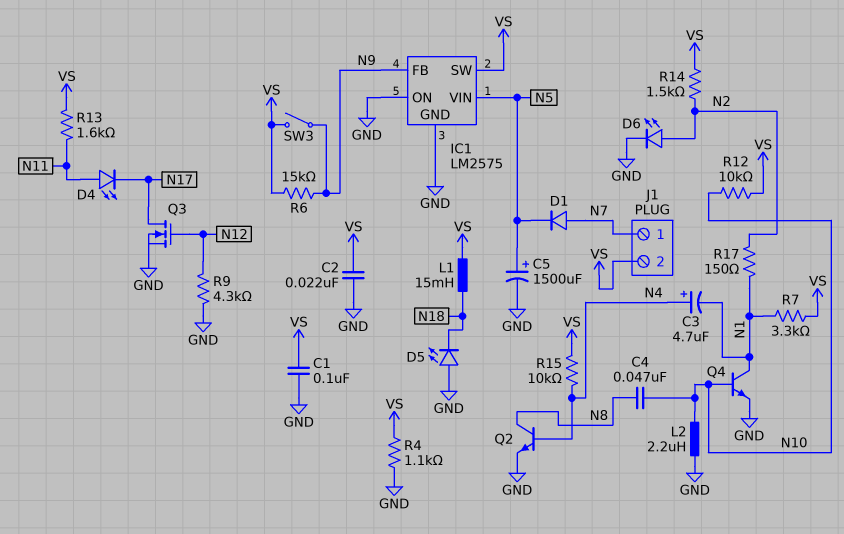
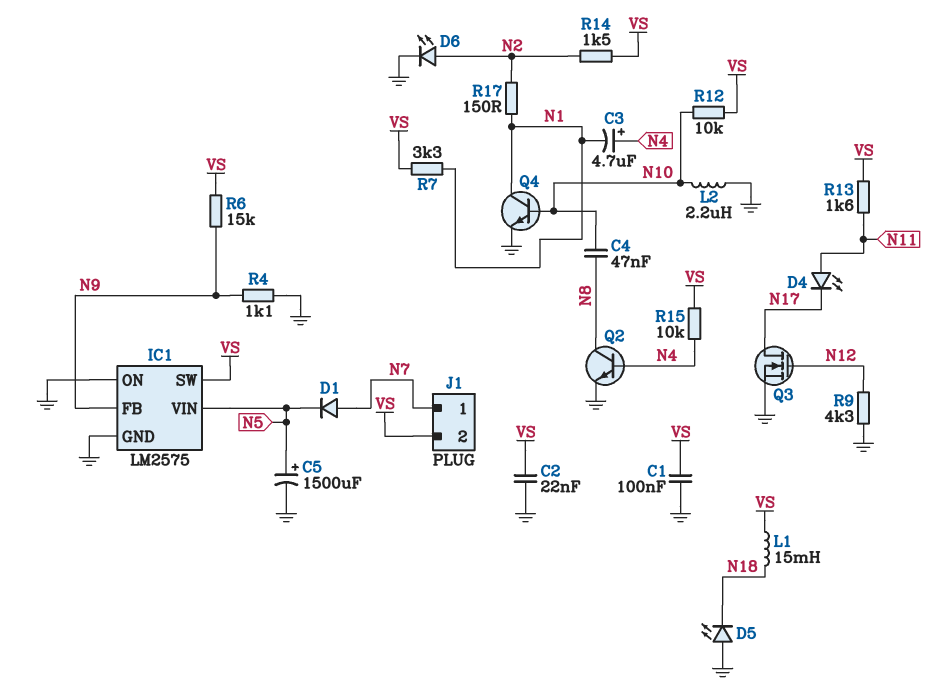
R4: 1.1k (GND, VS) -> 1.1k (GND, N9)
SW3: switch (N9, VS) -> none

